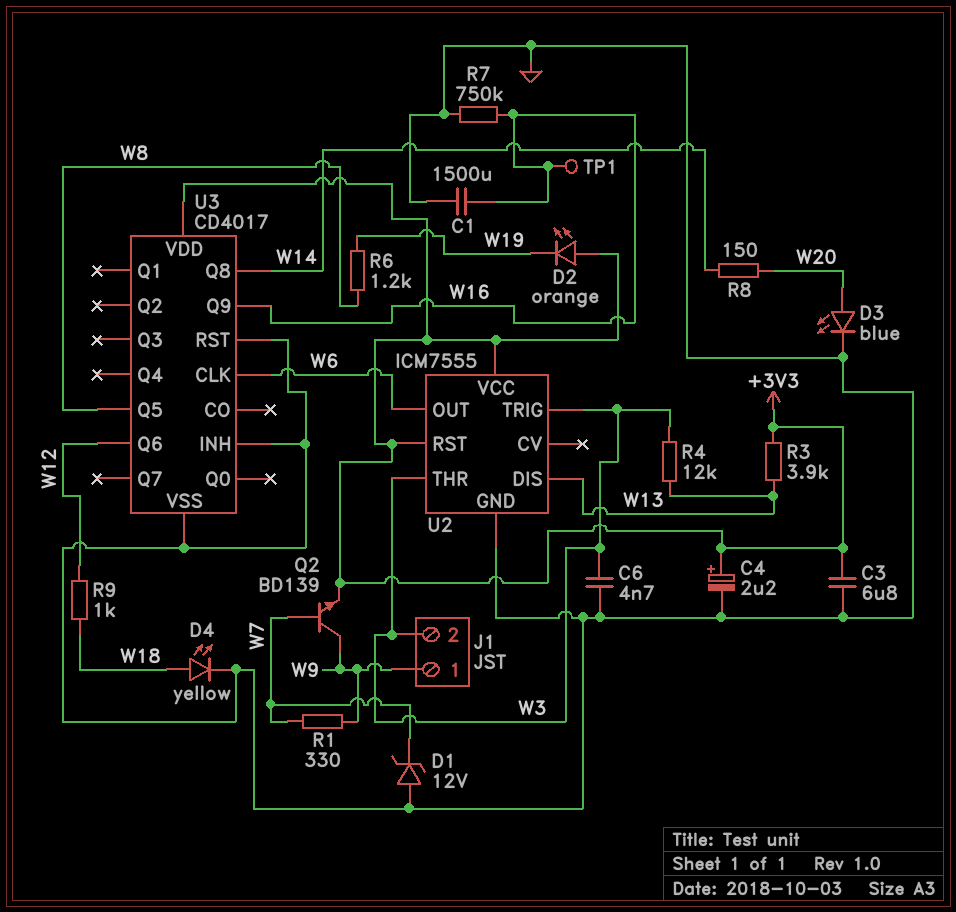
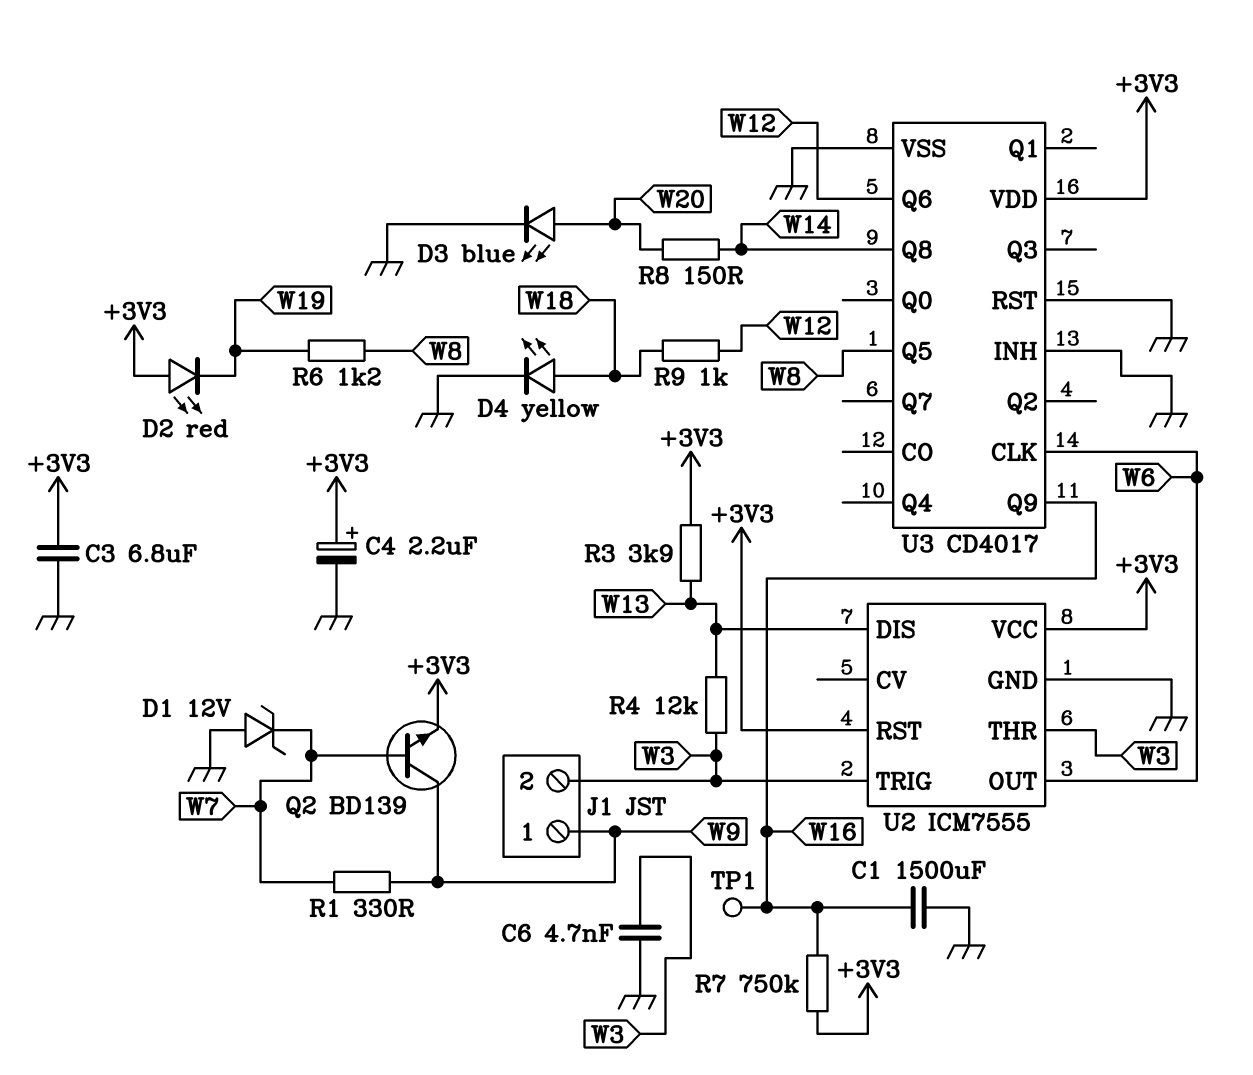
D2: LED orange (A +3V3, K W19) -> LED red (A +3V3, K W19)
R7: 750k (GND, W16) -> 750k (+3V3, W16)

